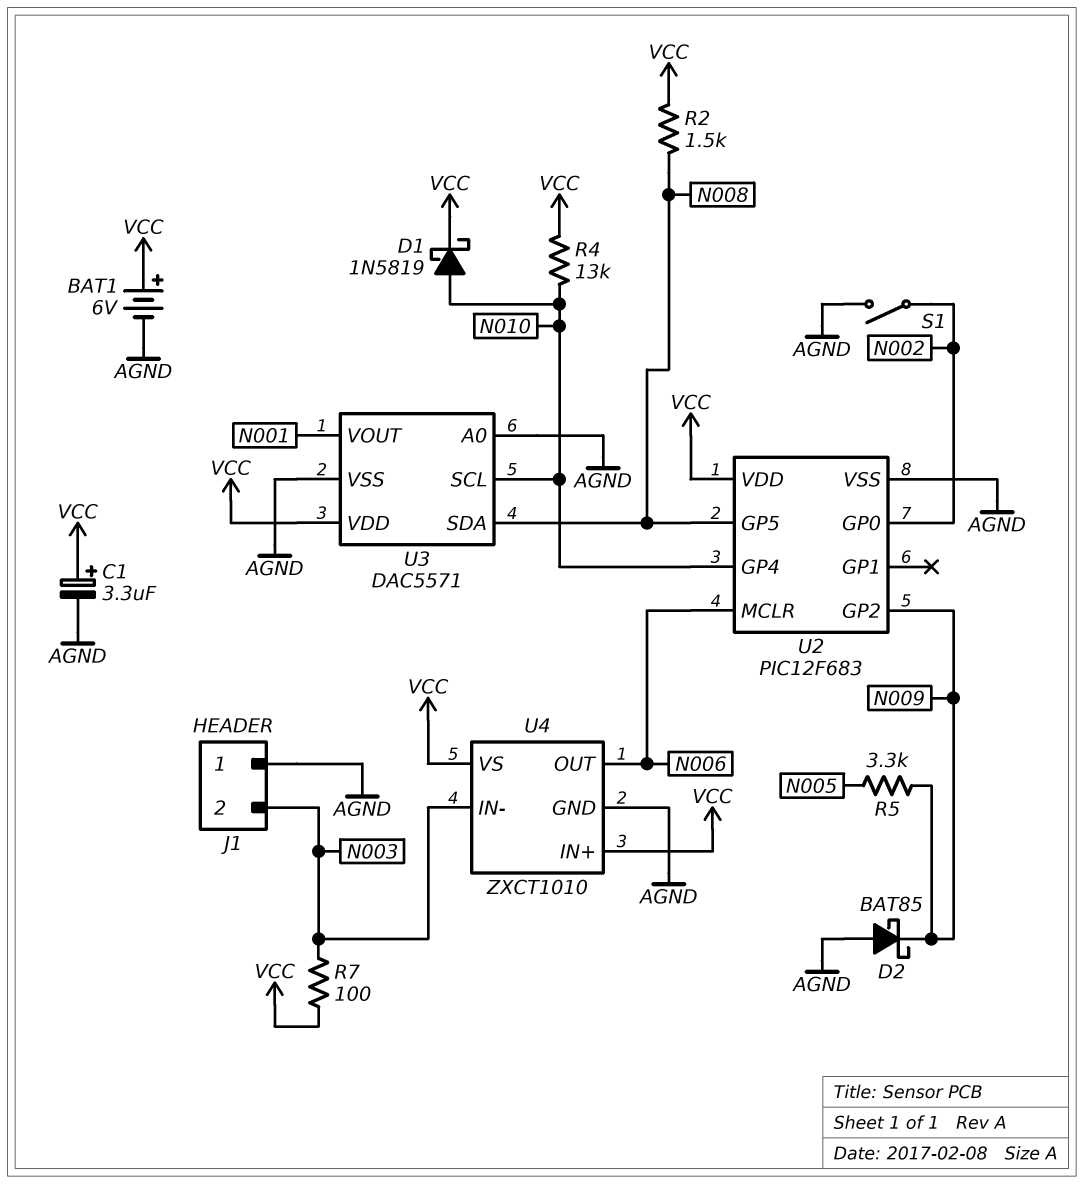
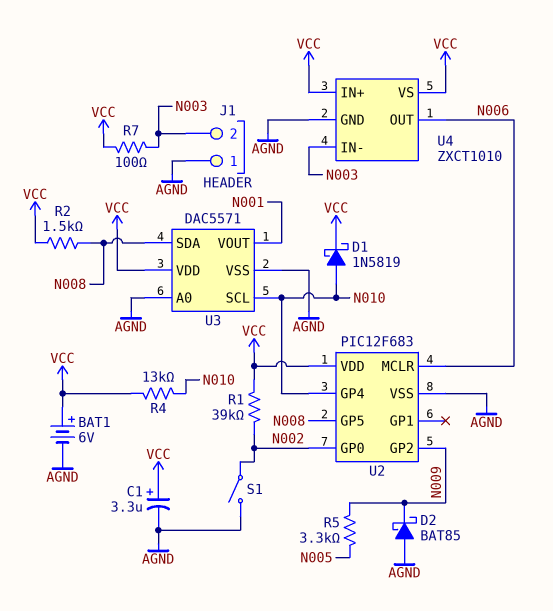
R1: none -> 39k (N002, VCC)

